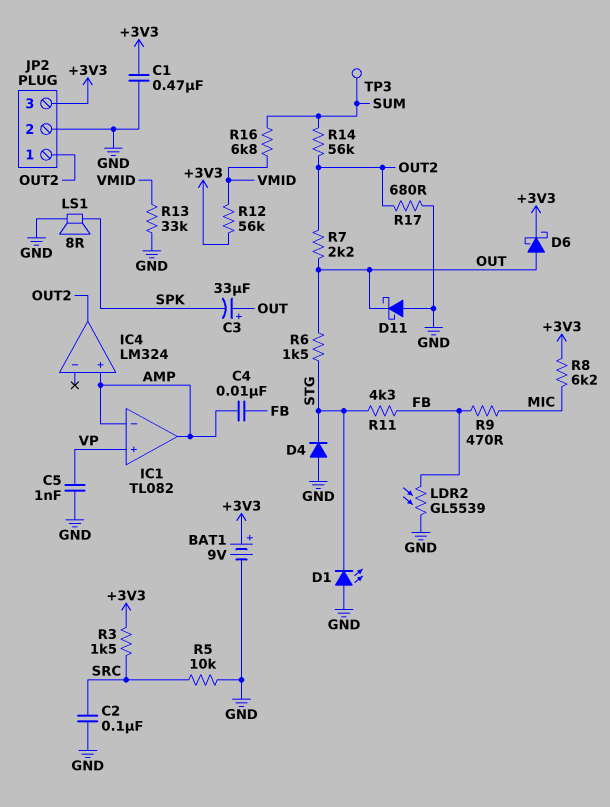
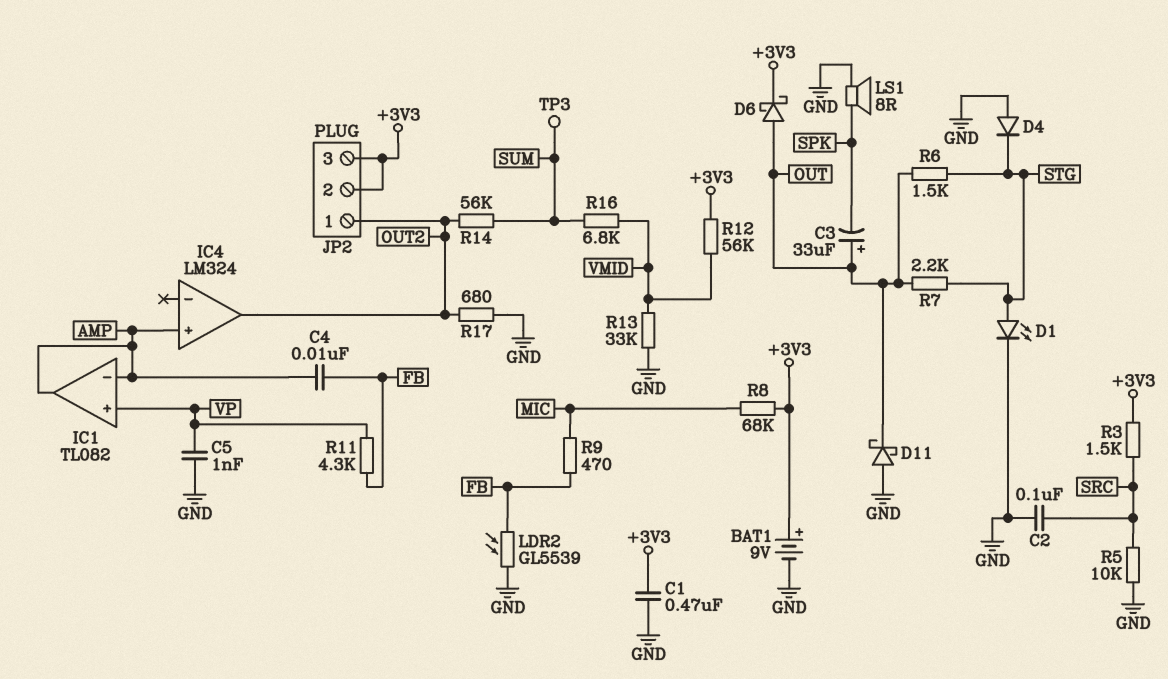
D1: LED (A GND, K STG) -> LED (A STG, K GND)
JP2 pin 2: GND -> +3V3
R7: 2.2k (OUT, OUT2) -> 2.2k (OUT, STG)
R8: 6.2k (+3V3, MIC) -> 68k (+3V3, MIC)
R11: 4.3k (FB, STG) -> 4.3k (FB, VP)

